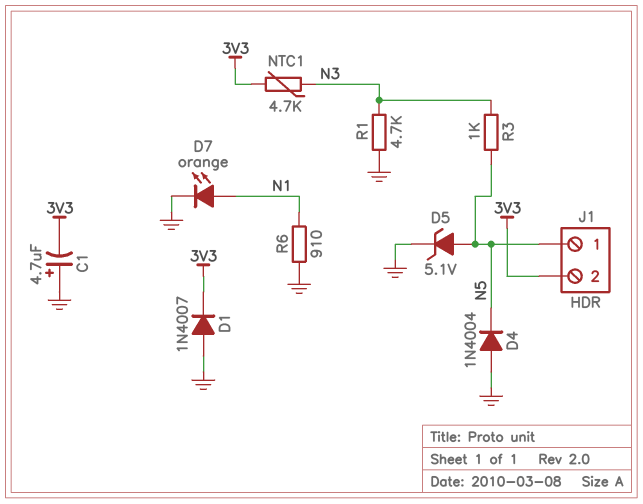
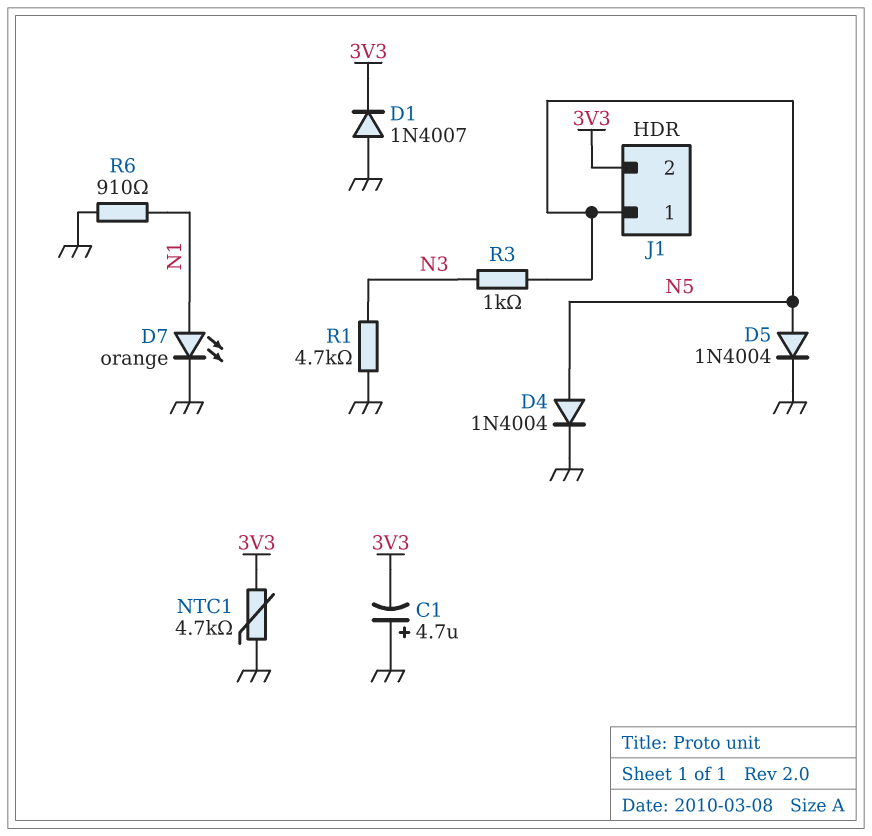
D4: diode 1N4004 (A GND, K N5) -> diode 1N4004 (A N5, K GND)
D5: zener 5.1V (A N5, K GND) -> diode 1N4004 (A N5, K GND)
NTC1: 4.7k (3V3, N3) -> 4.7k (3V3, GND)

